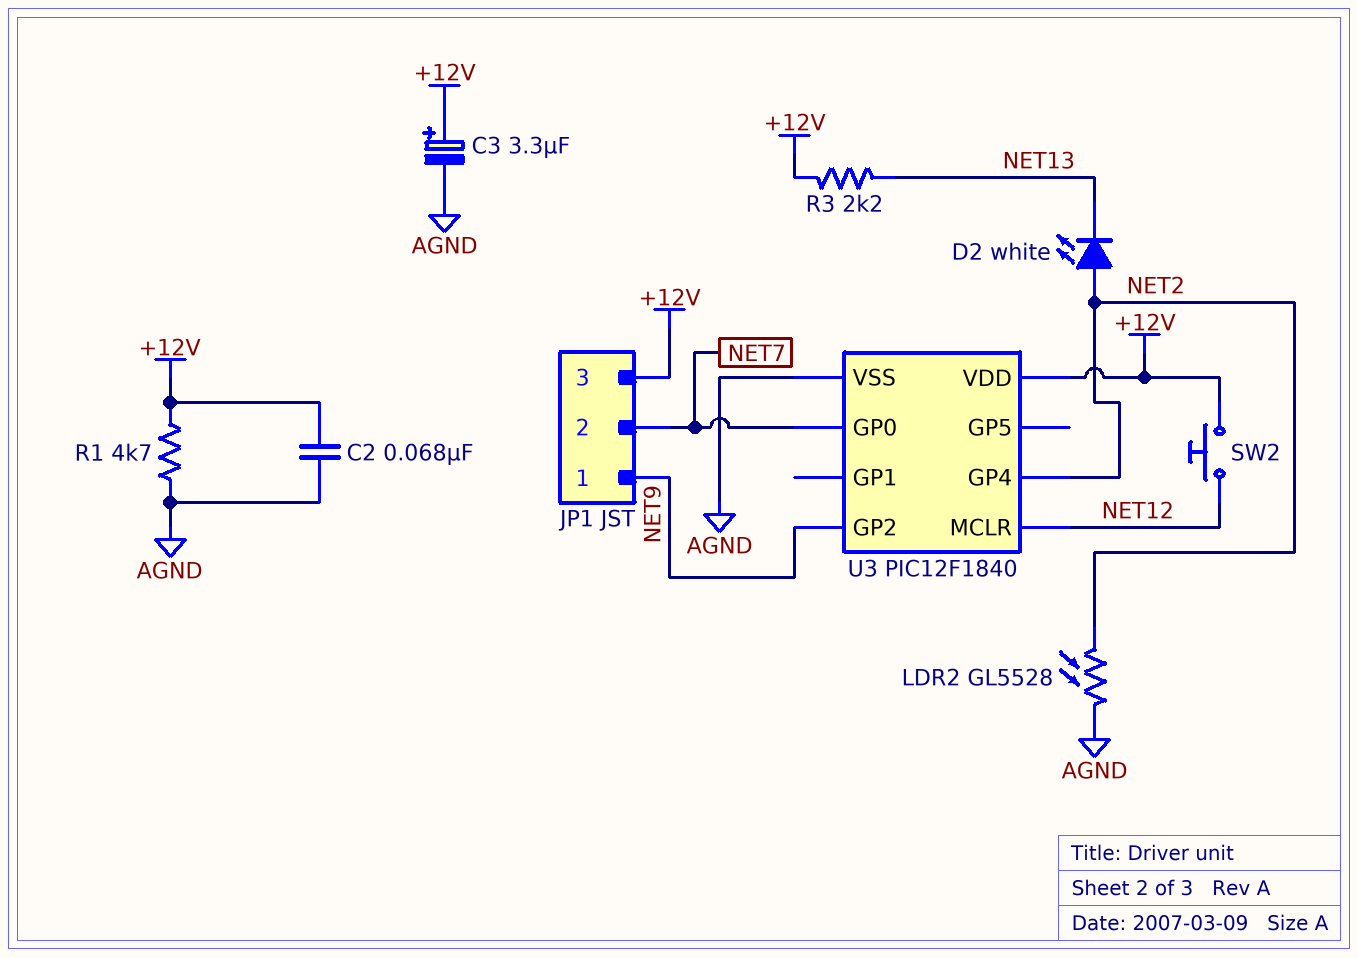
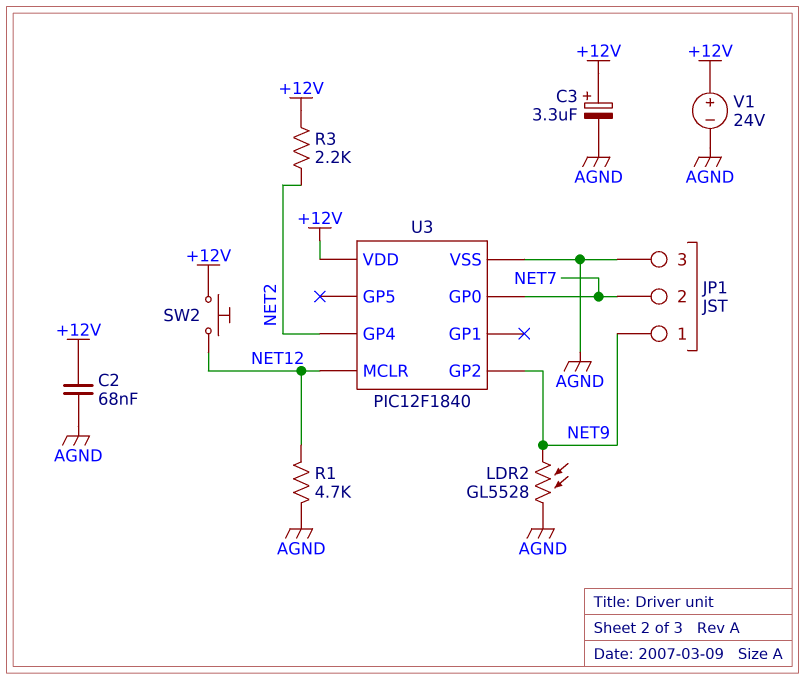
D2: LED white (A NET2, K NET13) -> none
JP1 pin 3: +12V -> AGND
LDR2: GL5528 (AGND, NET2) -> GL5528 (AGND, NET9)
R1: 4.7k (+12V, AGND) -> 4.7k (AGND, NET12)
R3: 2.2k (+12V, NET13) -> 2.2k (+12V, NET2)
V1: none -> 24V (plus +12V, minus AGND)

